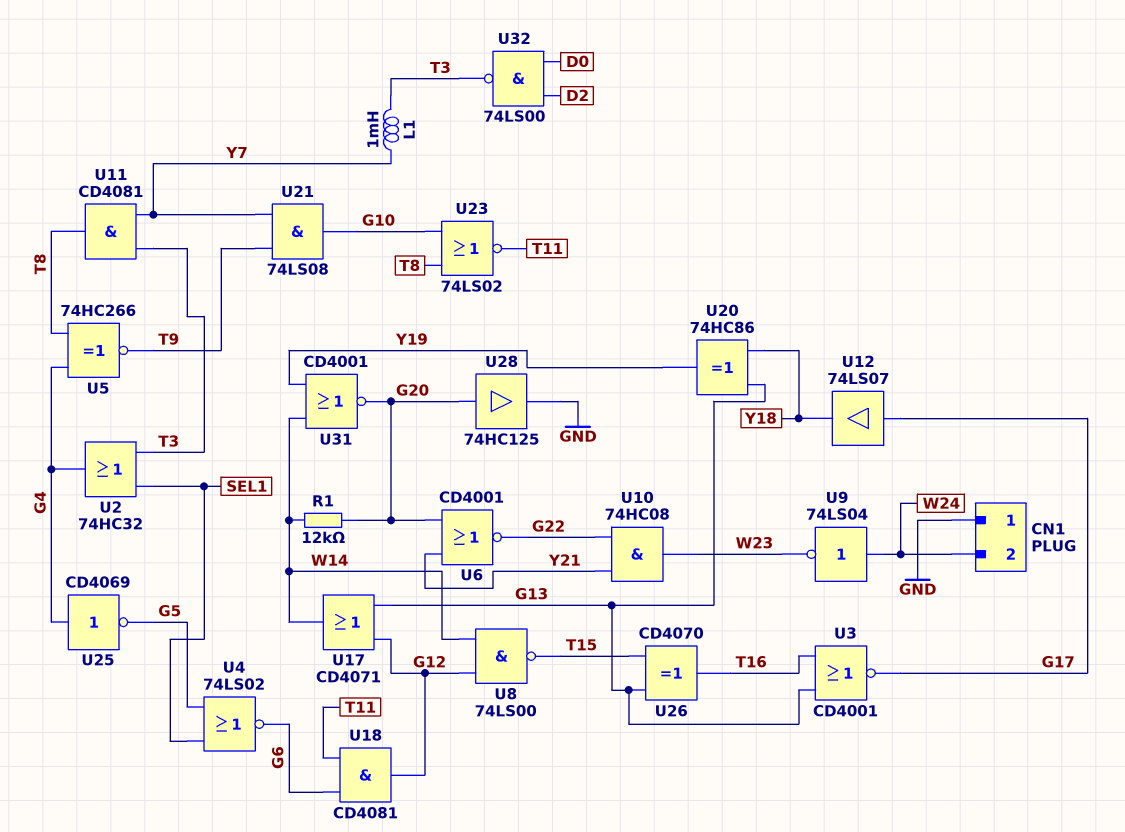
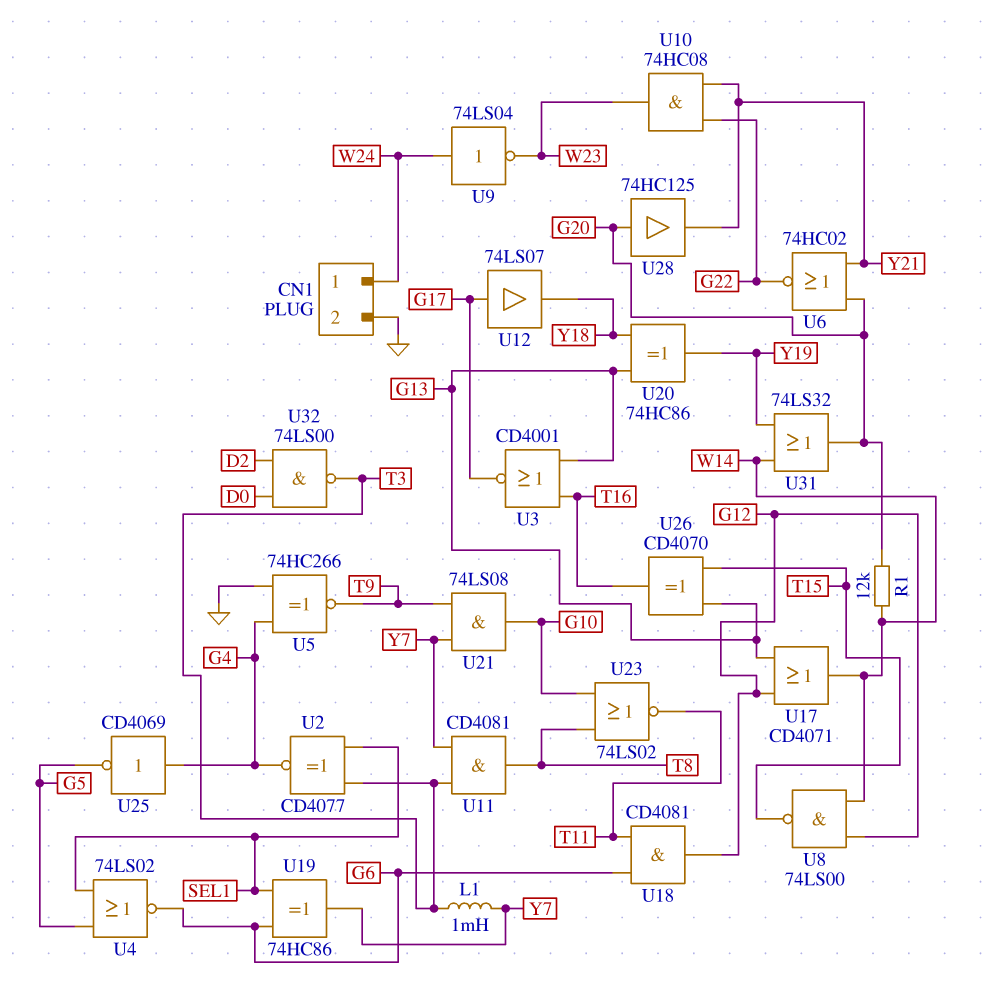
CN1 pin 1: GND -> W24
CN1 pin 2: W24 -> GND
U2: OR 74HC32 (in SEL1, in T3, out G4) -> XNOR CD4077 (in SEL1, in T3, out G4)
U5: XNOR 74HC266 (in G4, in T8, out T9) -> XNOR 74HC266 (in G4, in GND, out T9)
U6: NOR CD4001 (in G20, in Y21, out G22) -> NOR 74HC02 (in G20, in Y21, out G22)
U19: none -> XOR 74HC86 (in G6, in SEL1, out Y7)
U28: buffer 74HC125 (in G20, out GND) -> buffer 74HC125 (in G20, out Y21)
U31: NOR CD4001 (in W14, in Y19, out G20) -> OR 74LS32 (in W14, in Y19, out G20)

